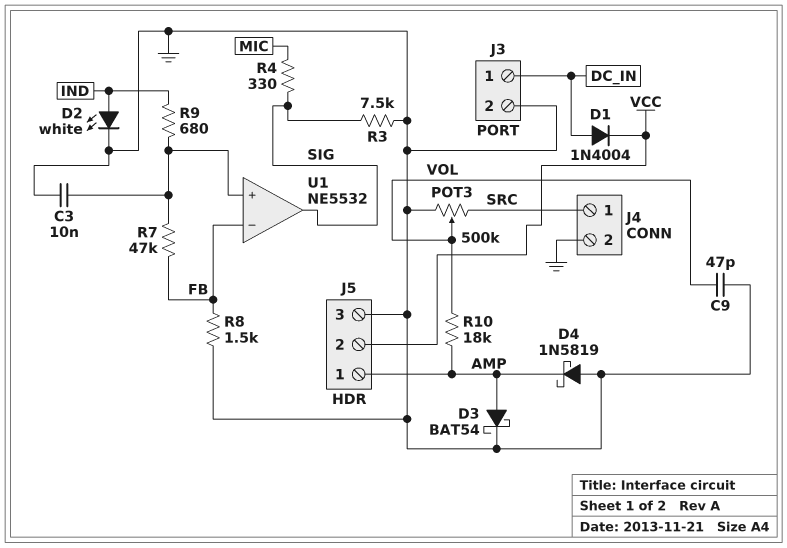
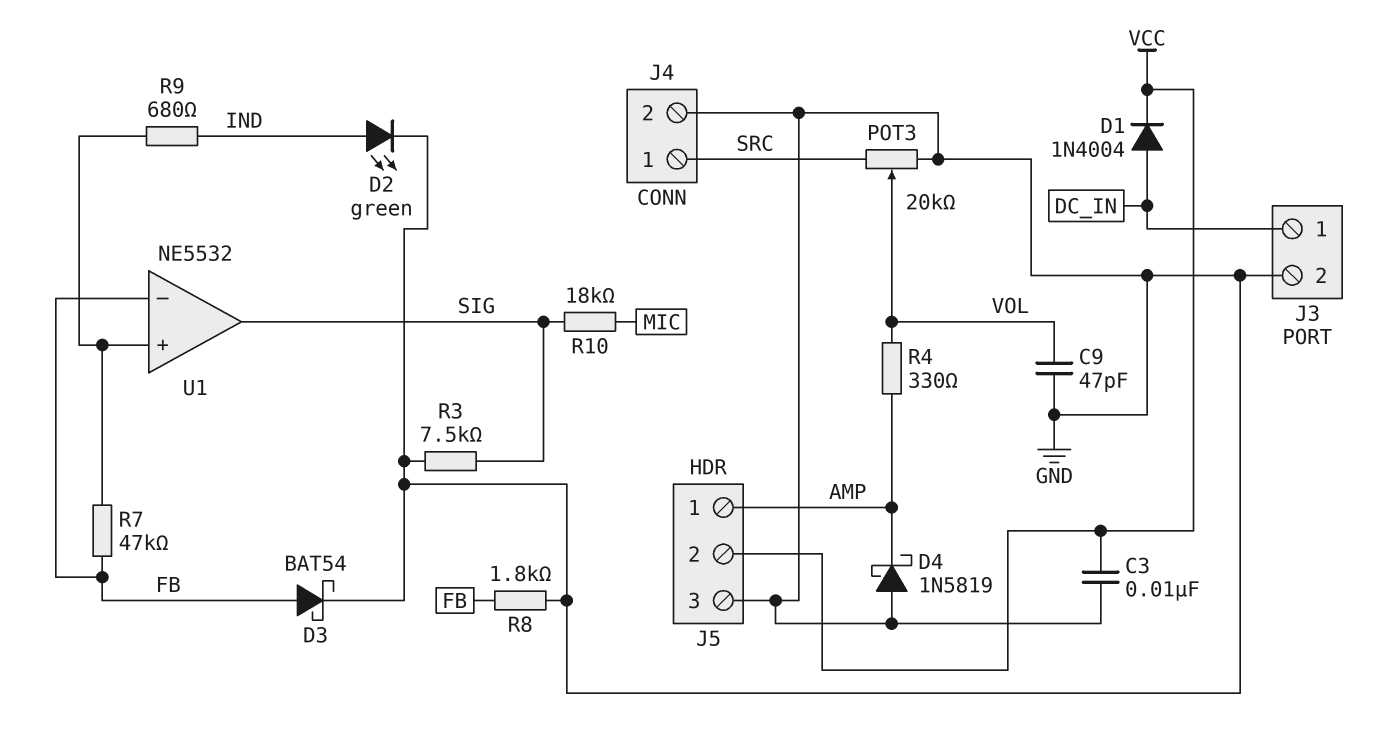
C3: 10nF (GND, U1/in+) -> 10nF (GND, VCC)
D2: LED white (A IND, K GND) -> LED green (A IND, K GND)
D3: schottky BAT54 (A AMP, K GND) -> schottky BAT54 (A FB, K GND)
POT3: 500k (GND, SRC, wiper VOL) -> 20k (GND, SRC, wiper VOL)
R4: 330 (MIC, SIG) -> 330 (AMP, VOL)
R8: 1.5k (FB, GND) -> 1.8k (FB, GND)
R10: 18k (AMP, VOL) -> 18k (MIC, SIG)

